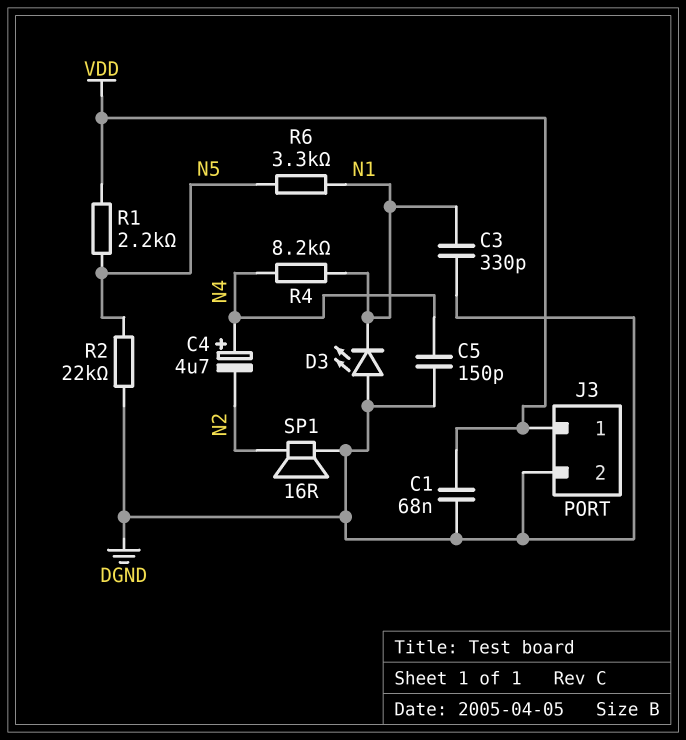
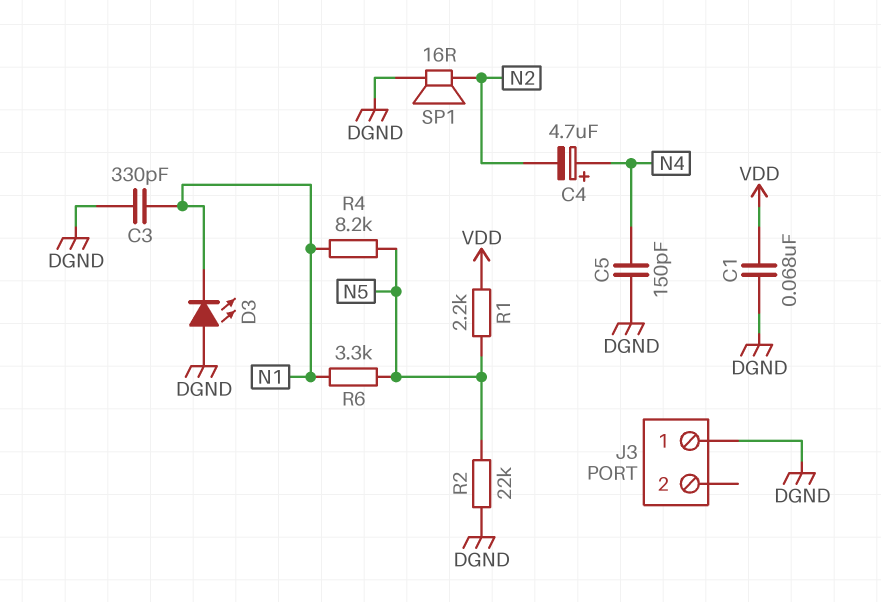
J3 pin 1: VDD -> DGND
J3 pin 2: DGND -> none
R4: 8.2k (N1, N4) -> 8.2k (N1, N5)

